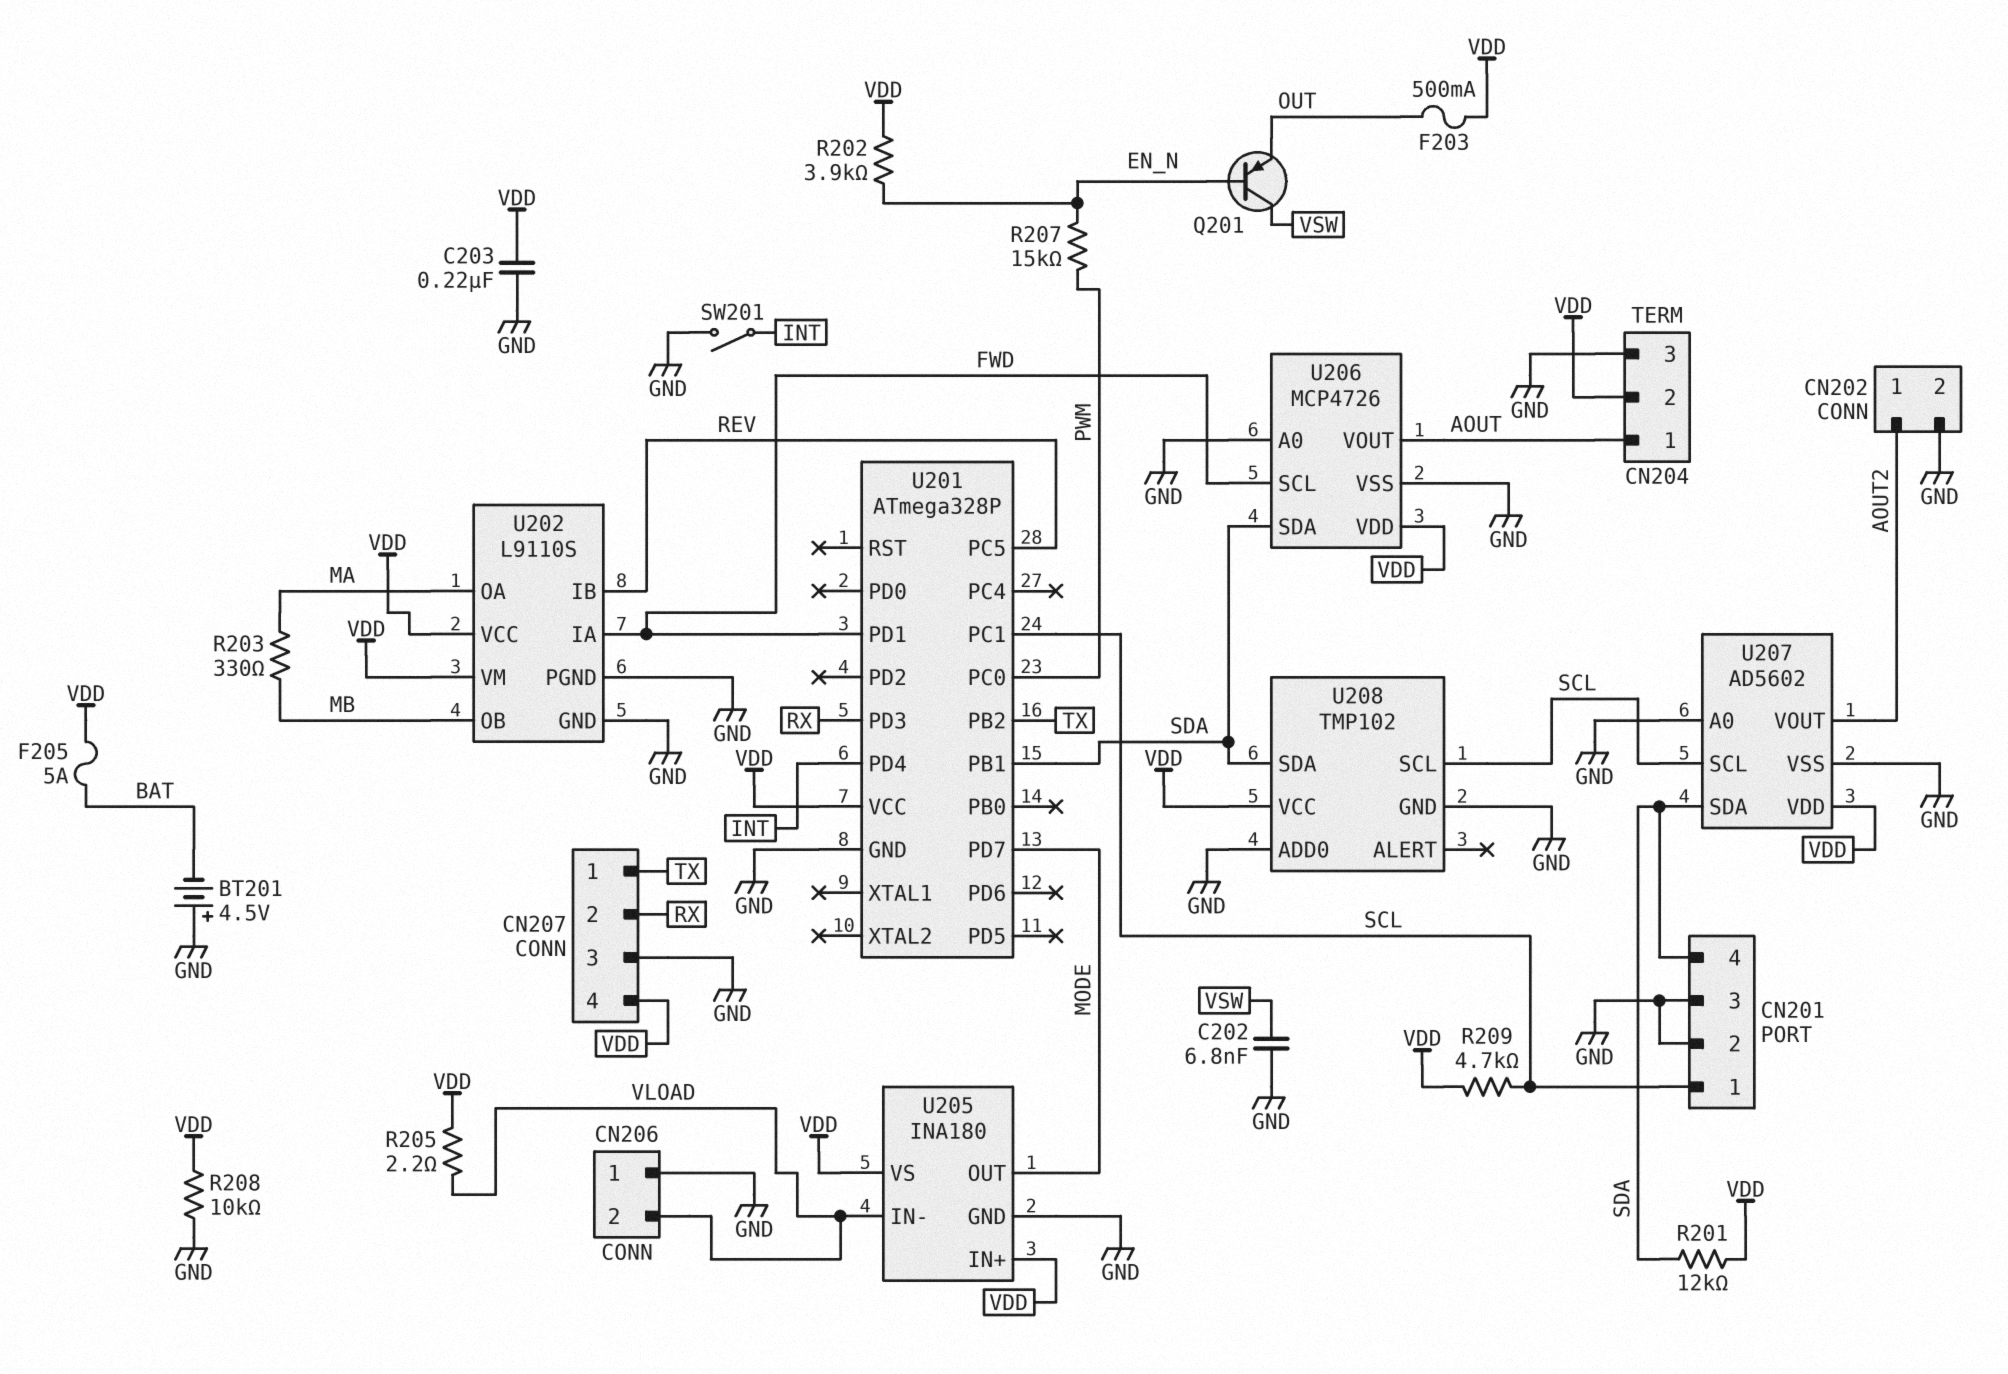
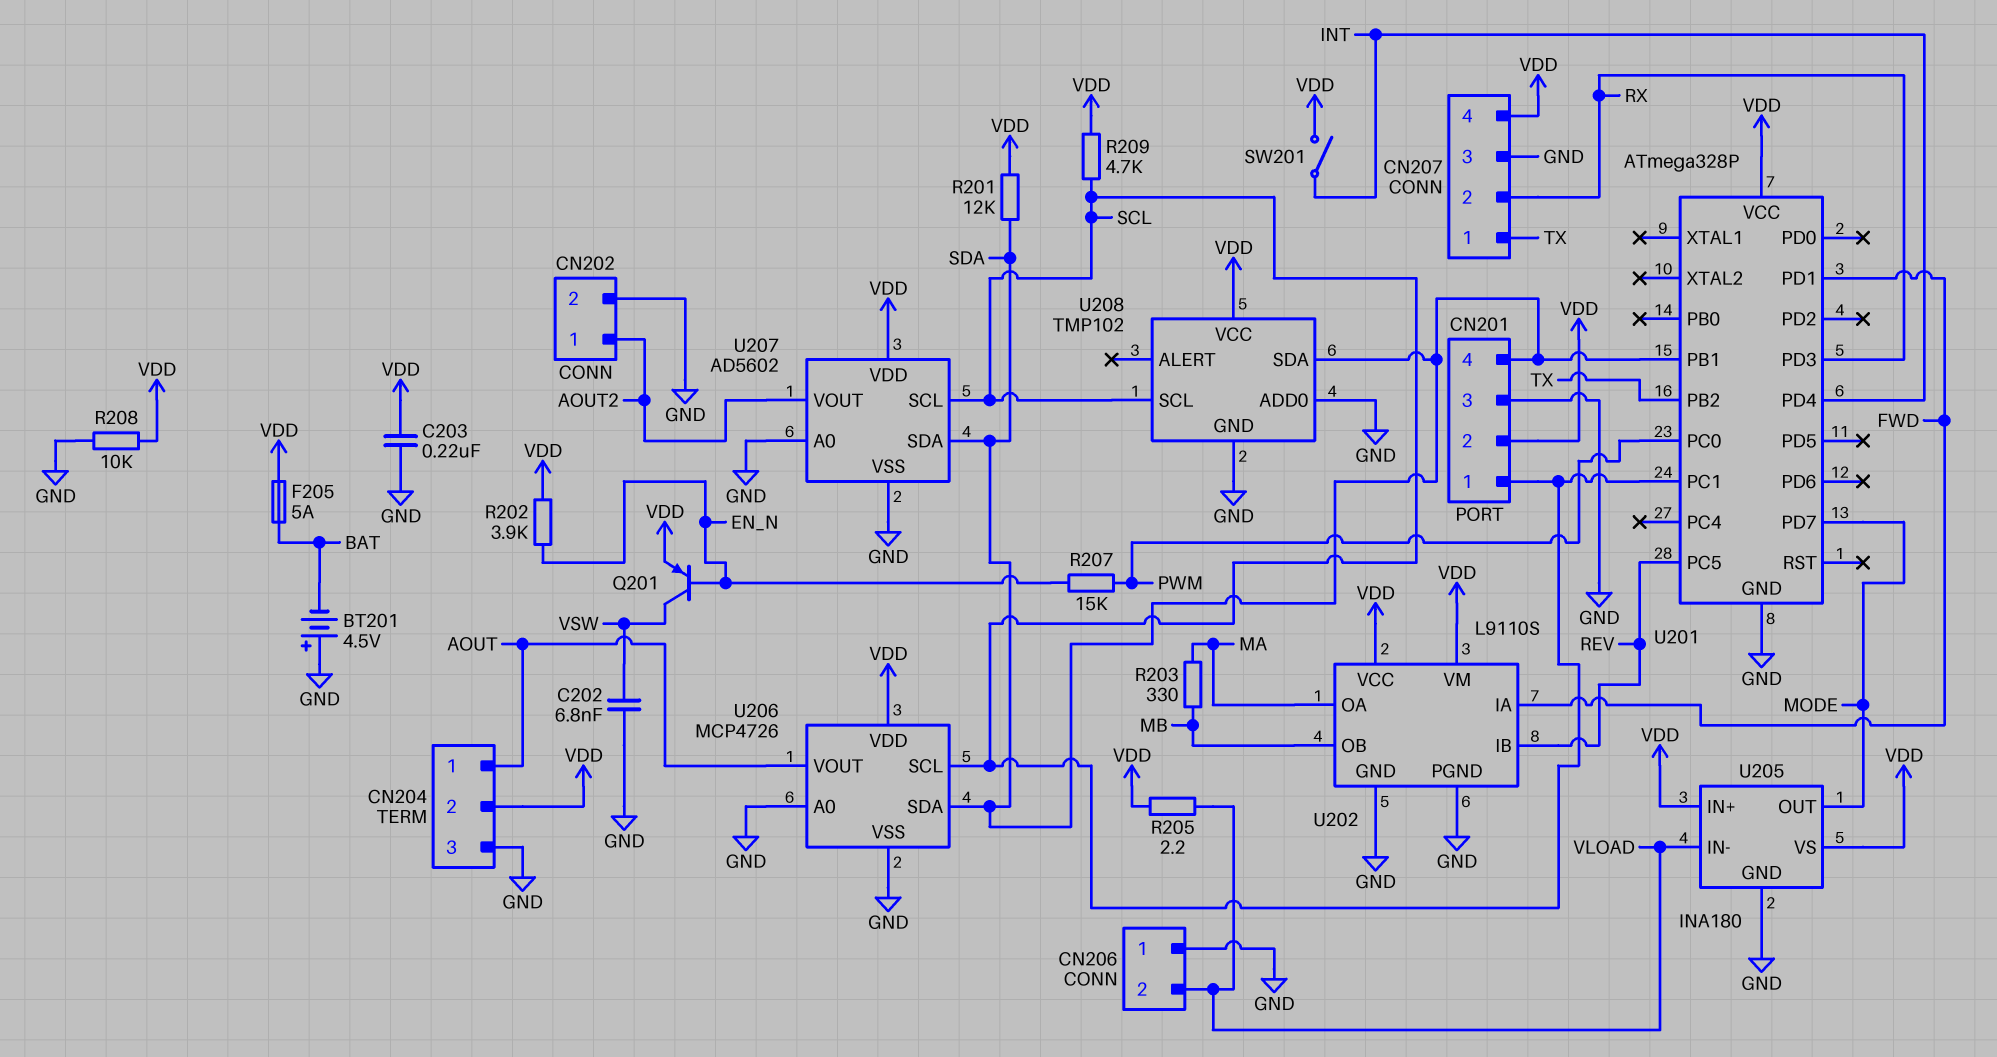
CN201 pin 2: GND -> VDD
F203: 500mA (OUT, VDD) -> none
Q201: PNP (B EN_N, C VSW, E OUT) -> PNP (B EN_N, C VSW, E VDD)
SW201: switch (GND, INT) -> switch (INT, VDD)
U206 pin SCL: FWD -> SCL

